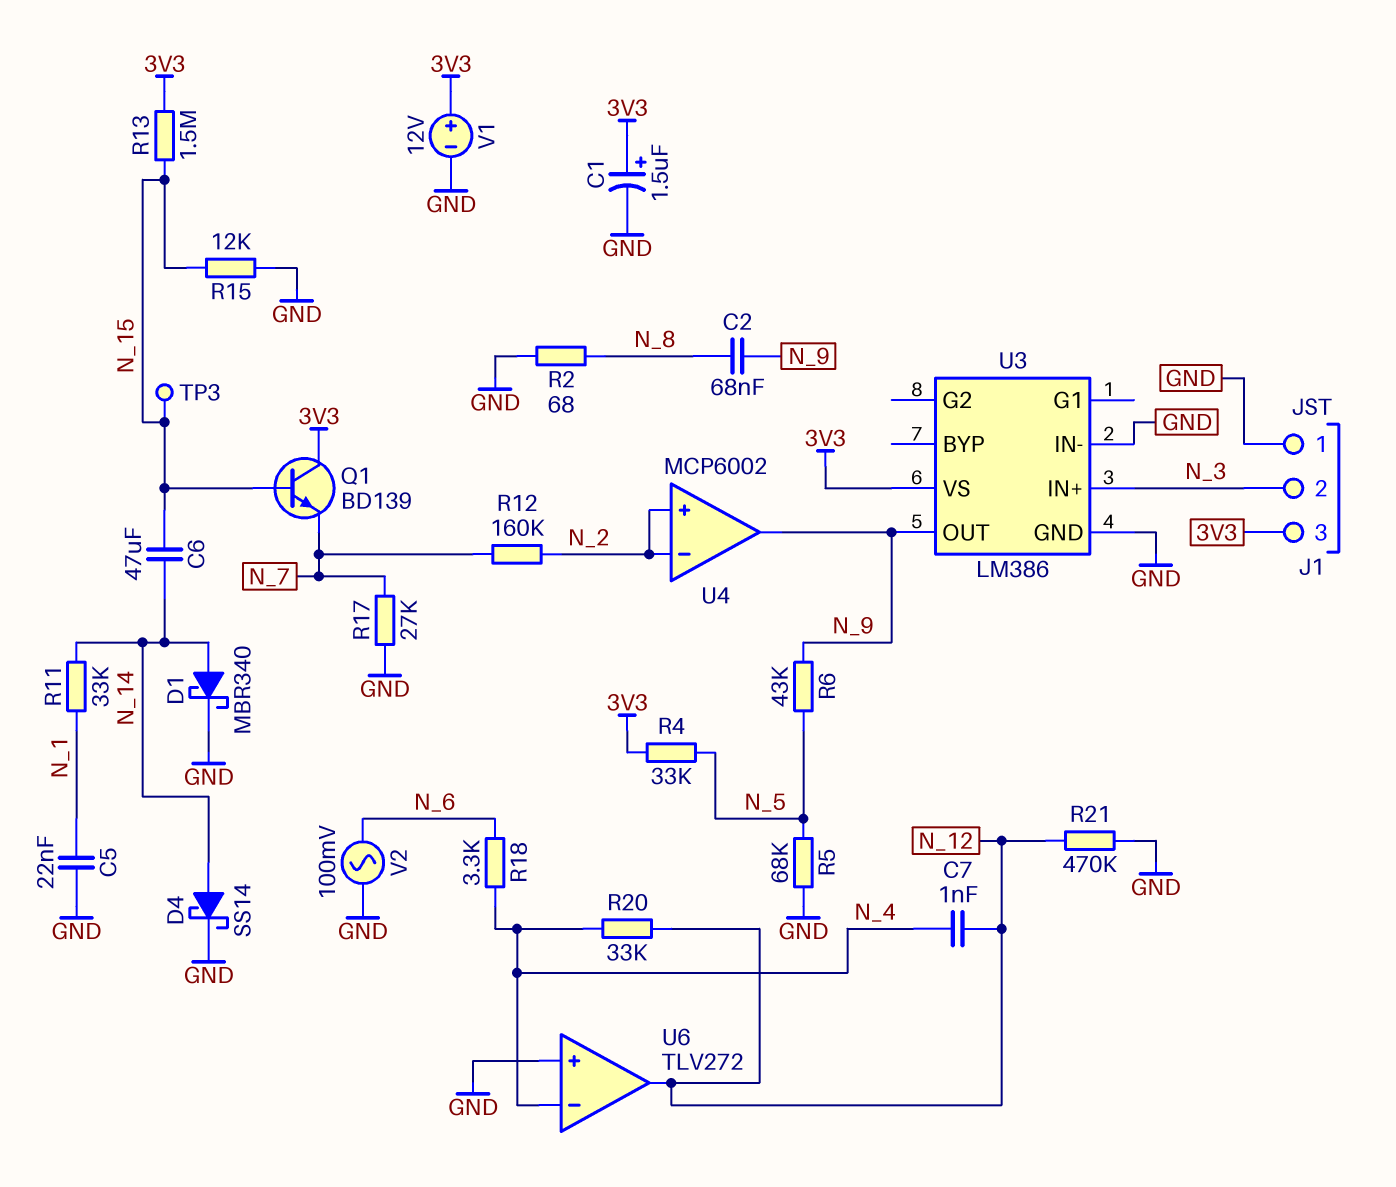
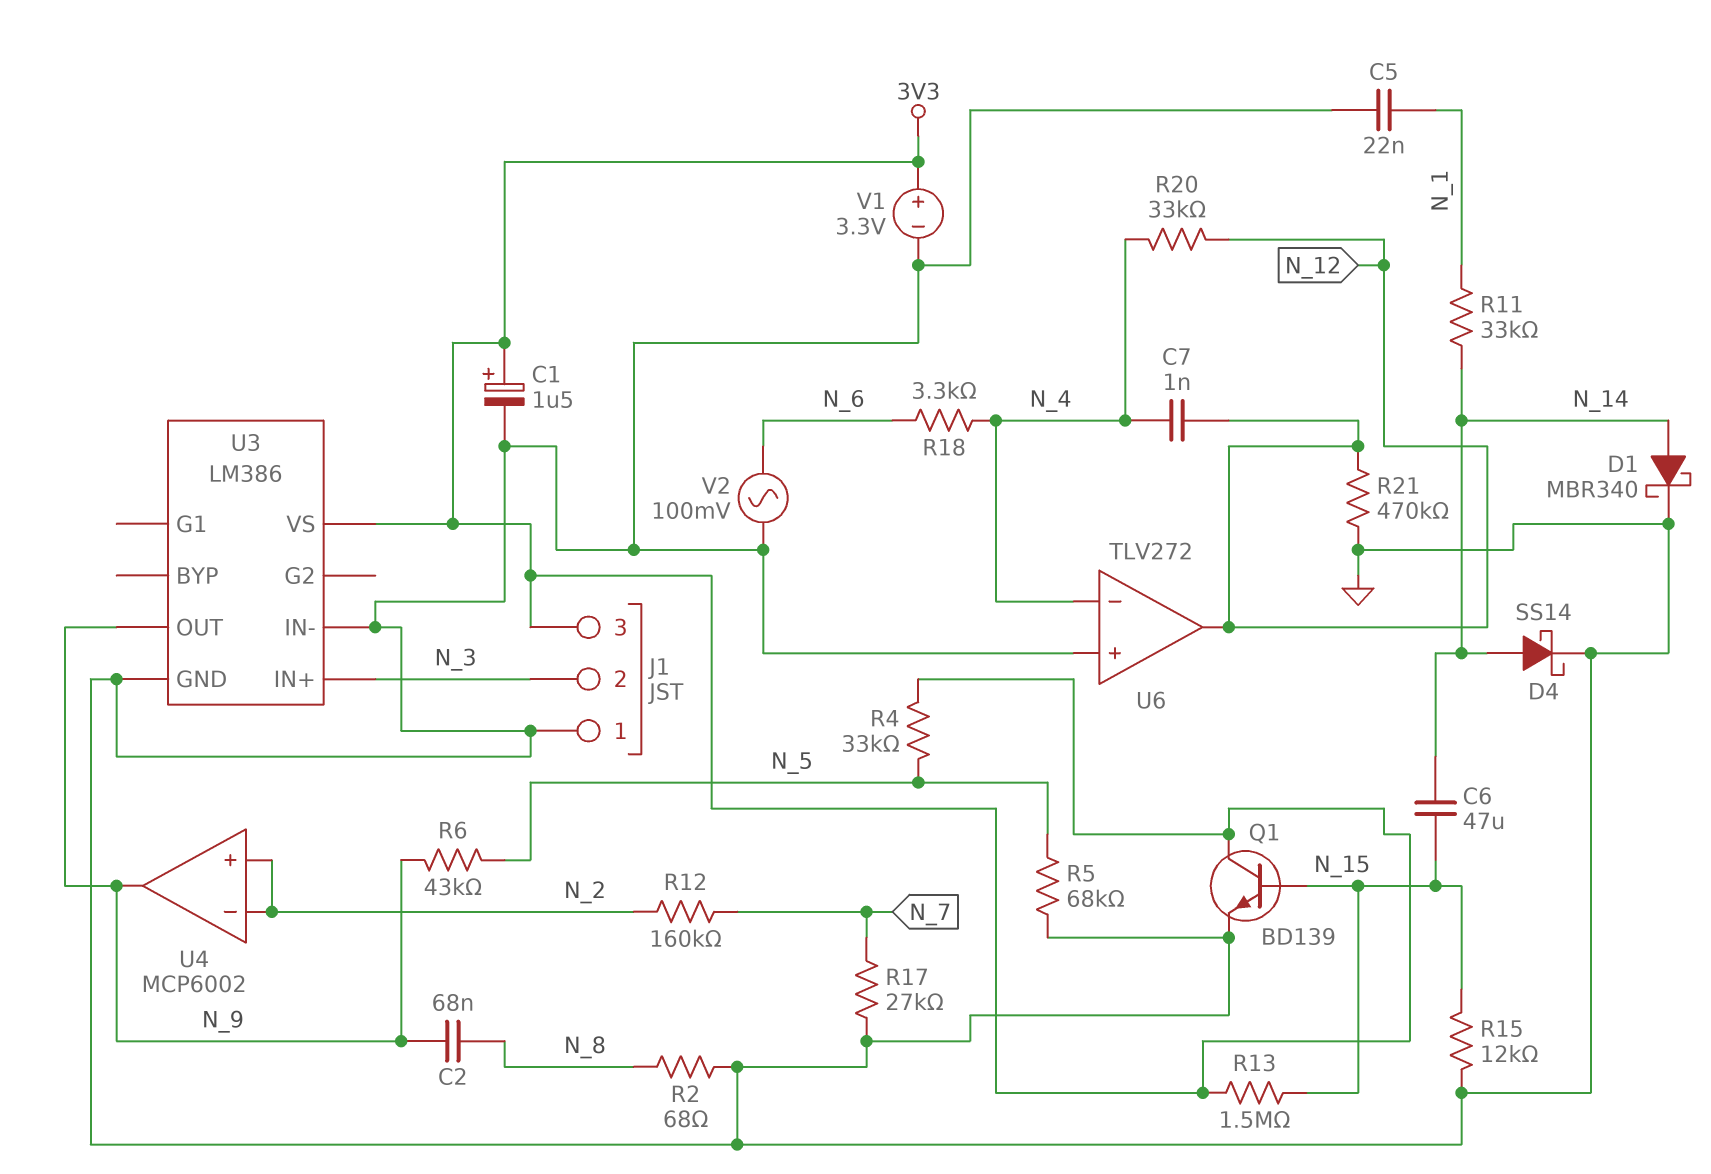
Q1: NPN BD139 (B N_15, C 3V3, E N_7) -> NPN BD139 (B N_15, C 3V3, E GND)
TP3: test point (N_15) -> none
V1: 12V (plus 3V3, minus GND) -> 3.3V (plus 3V3, minus GND)

